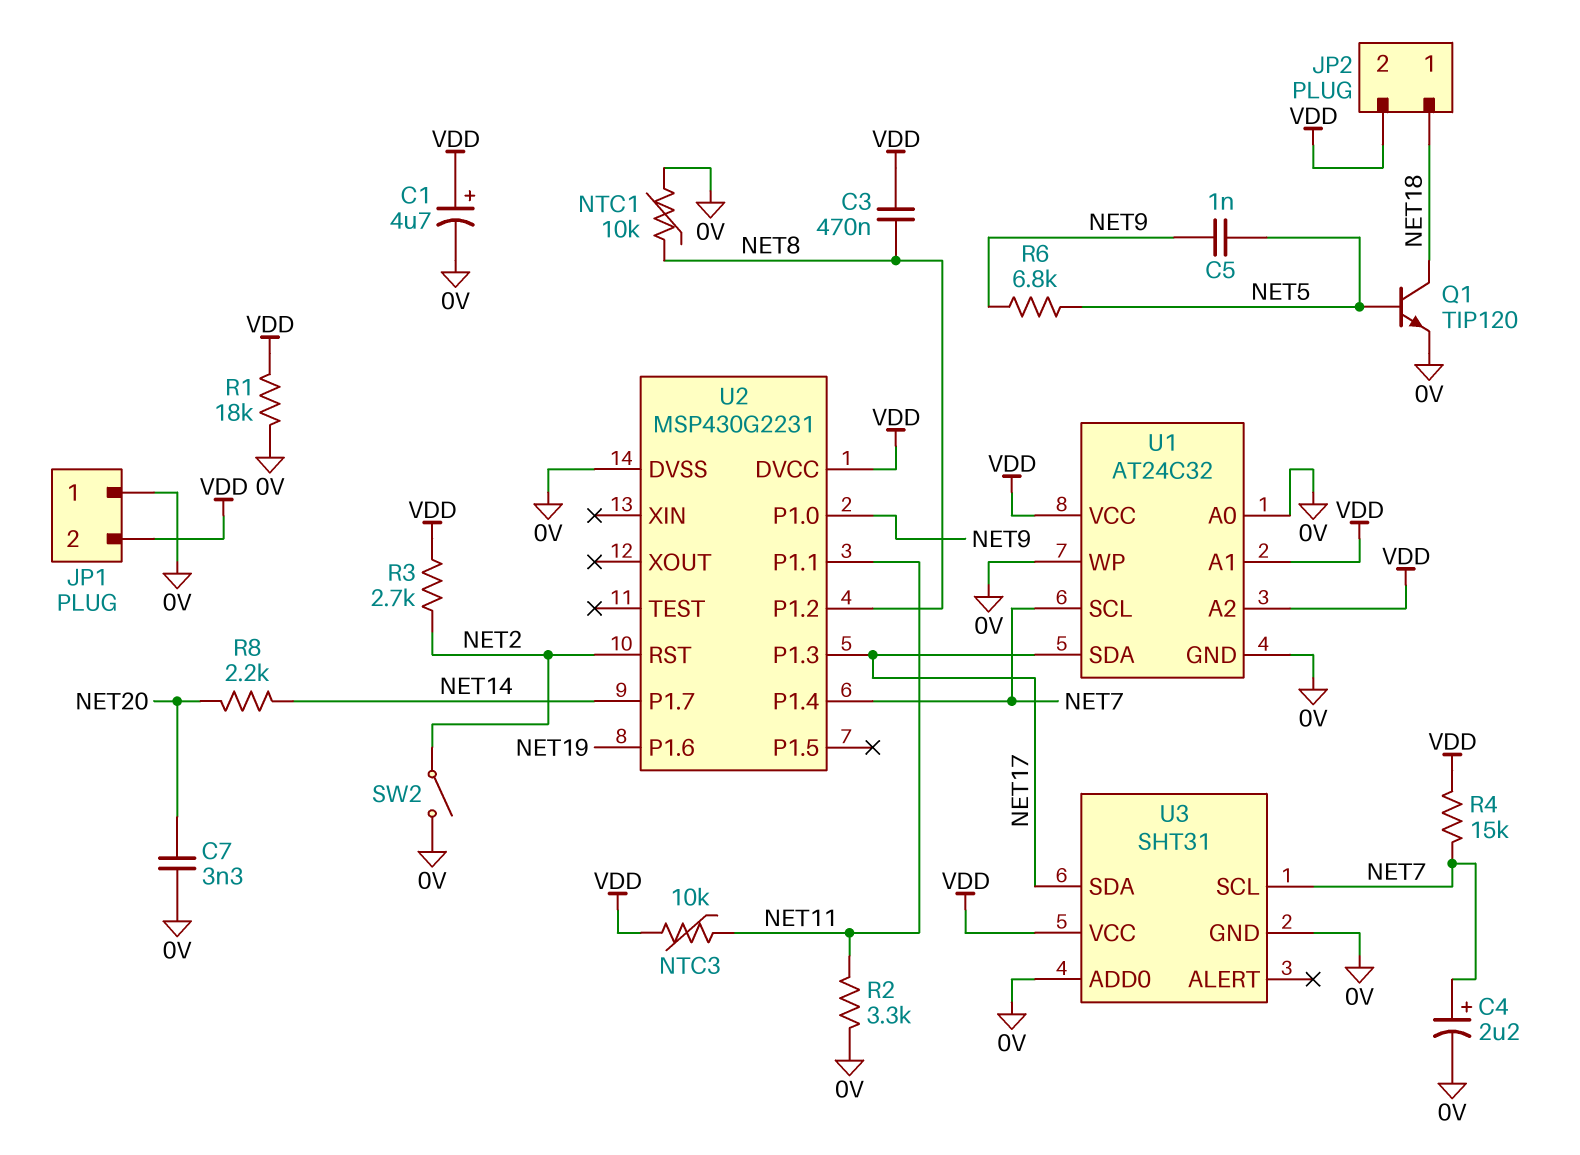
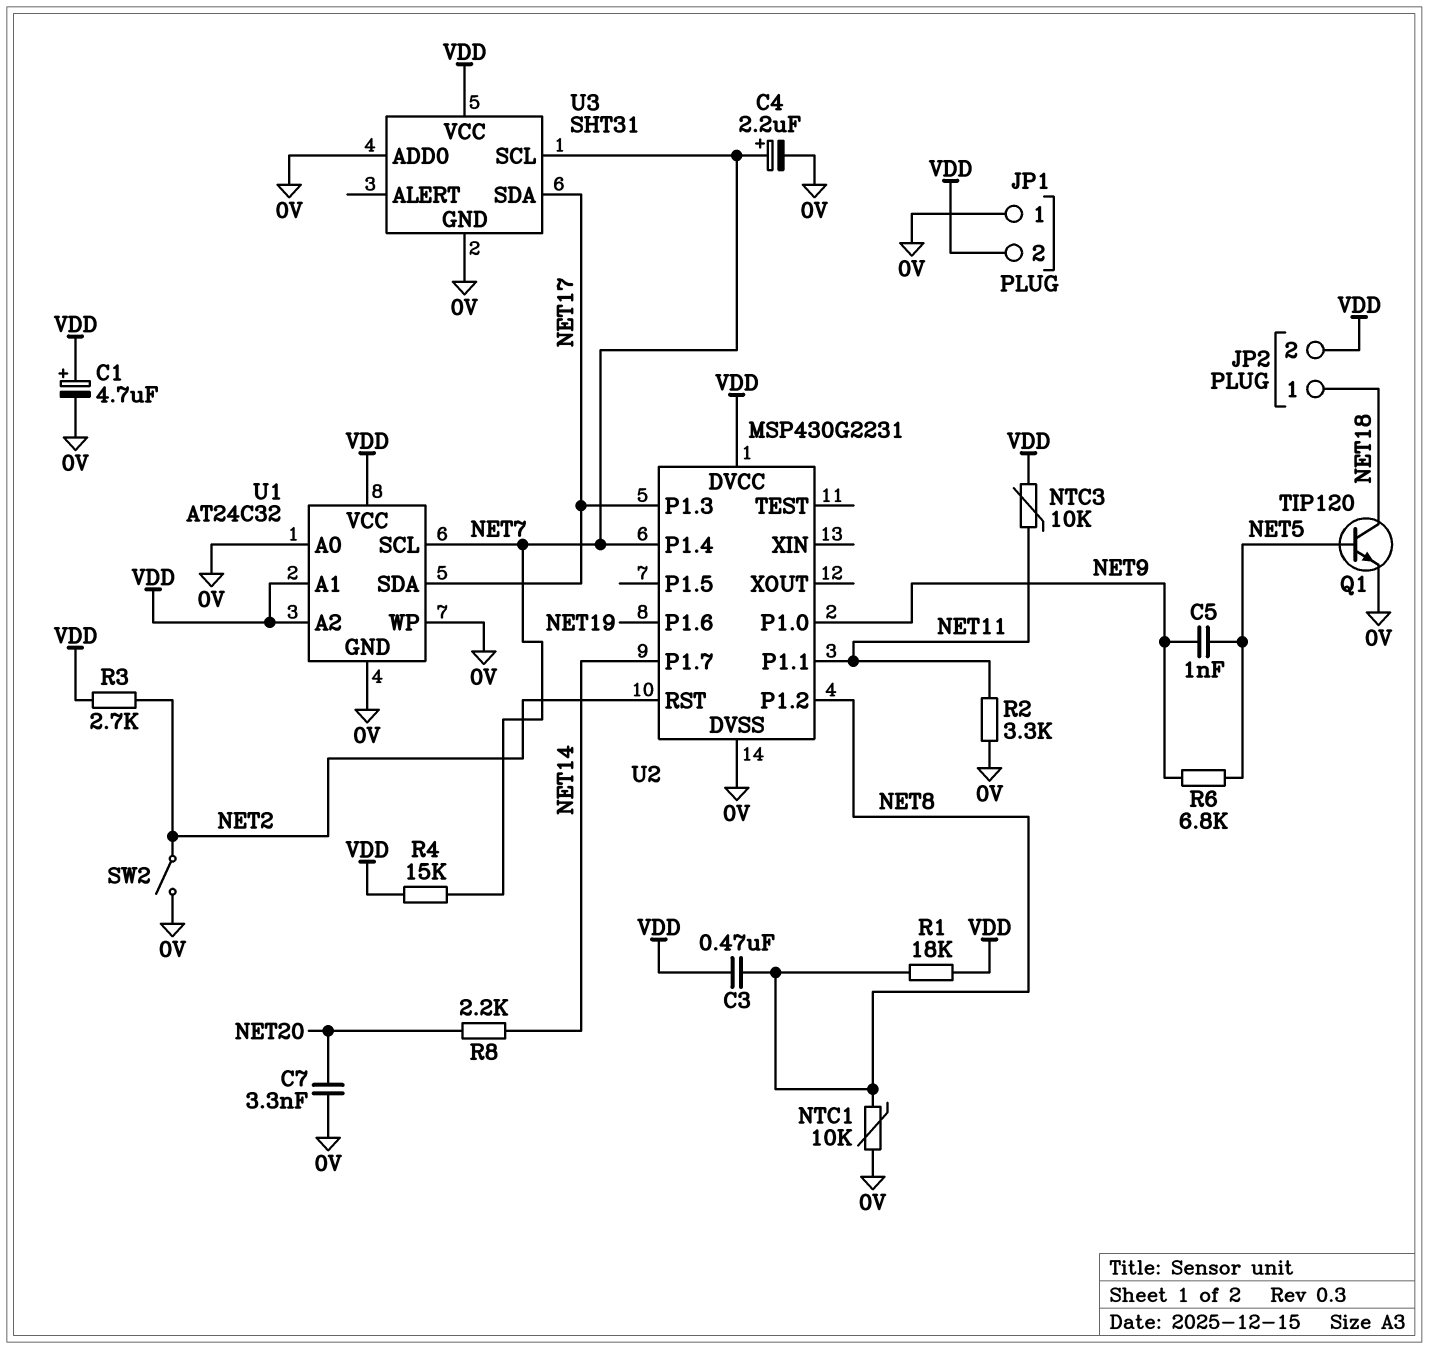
R1: 18k (0V, VDD) -> 18k (NET8, VDD)

